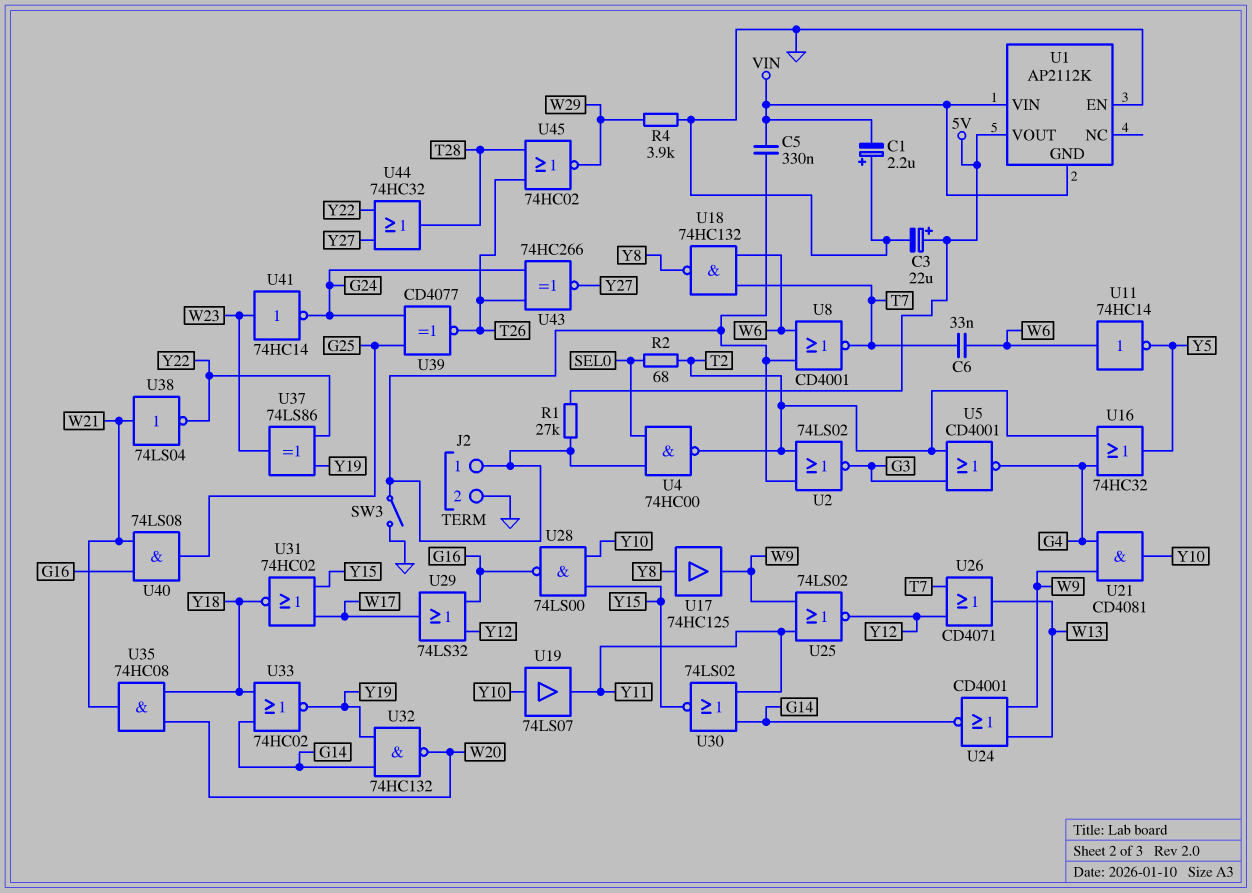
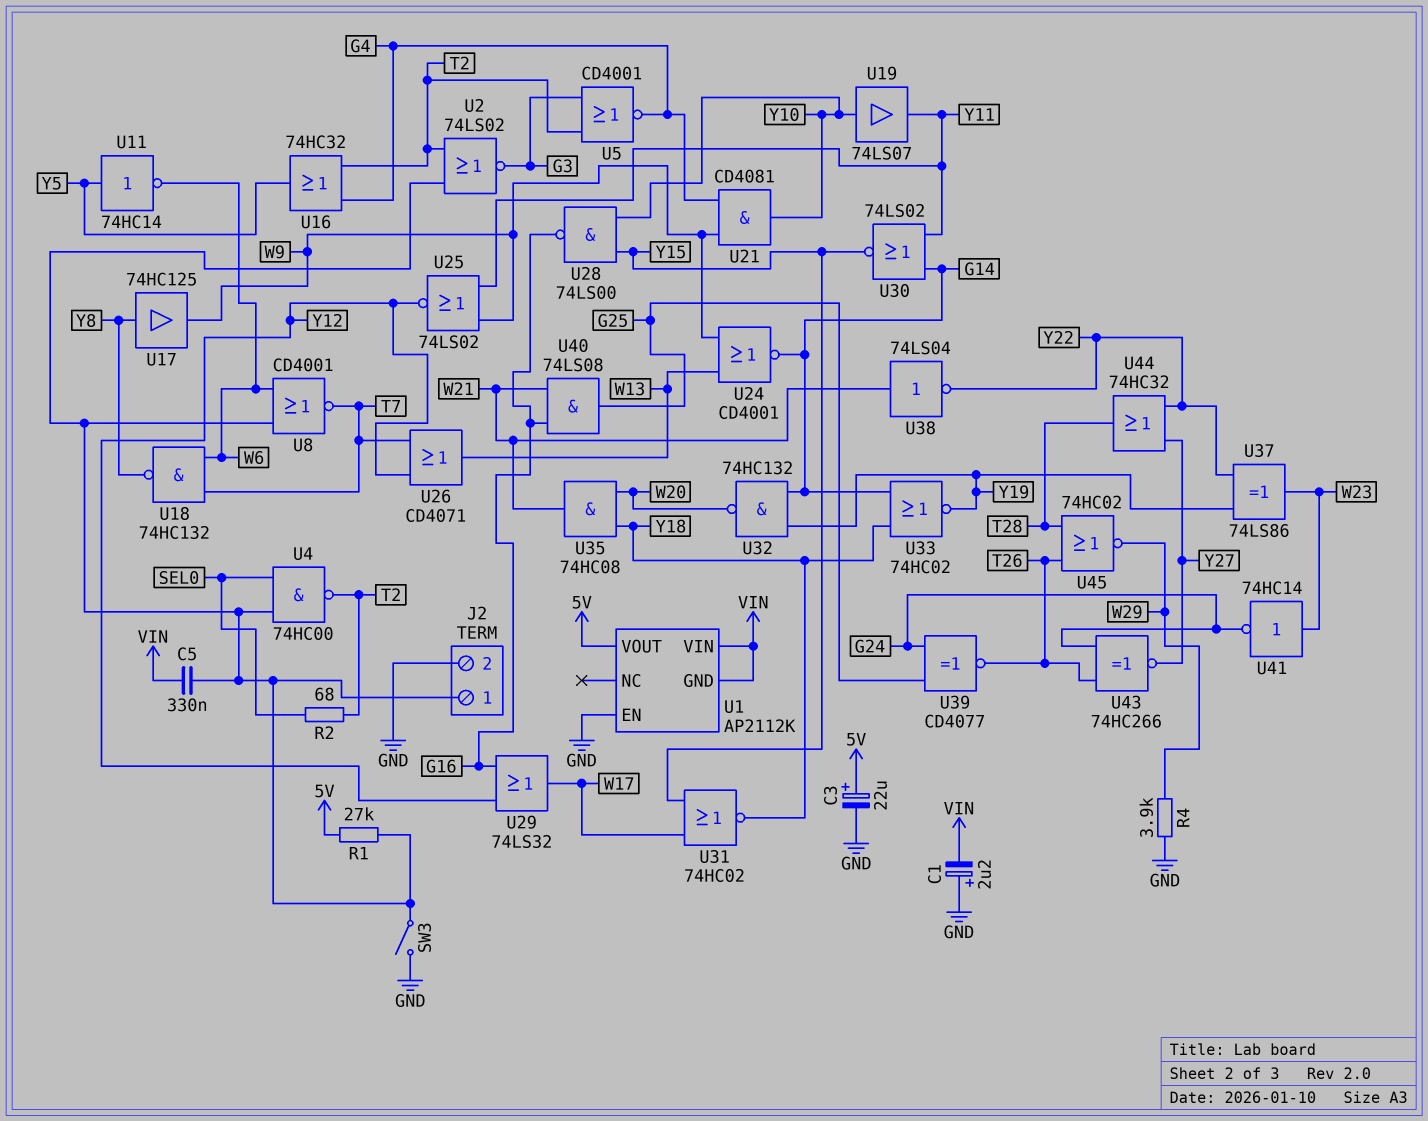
C6: 33nF (T7, W6) -> none
U11: NOT 74HC14 (in W6, out Y5) -> NOT 74HC14 (in Y5, out W6)

